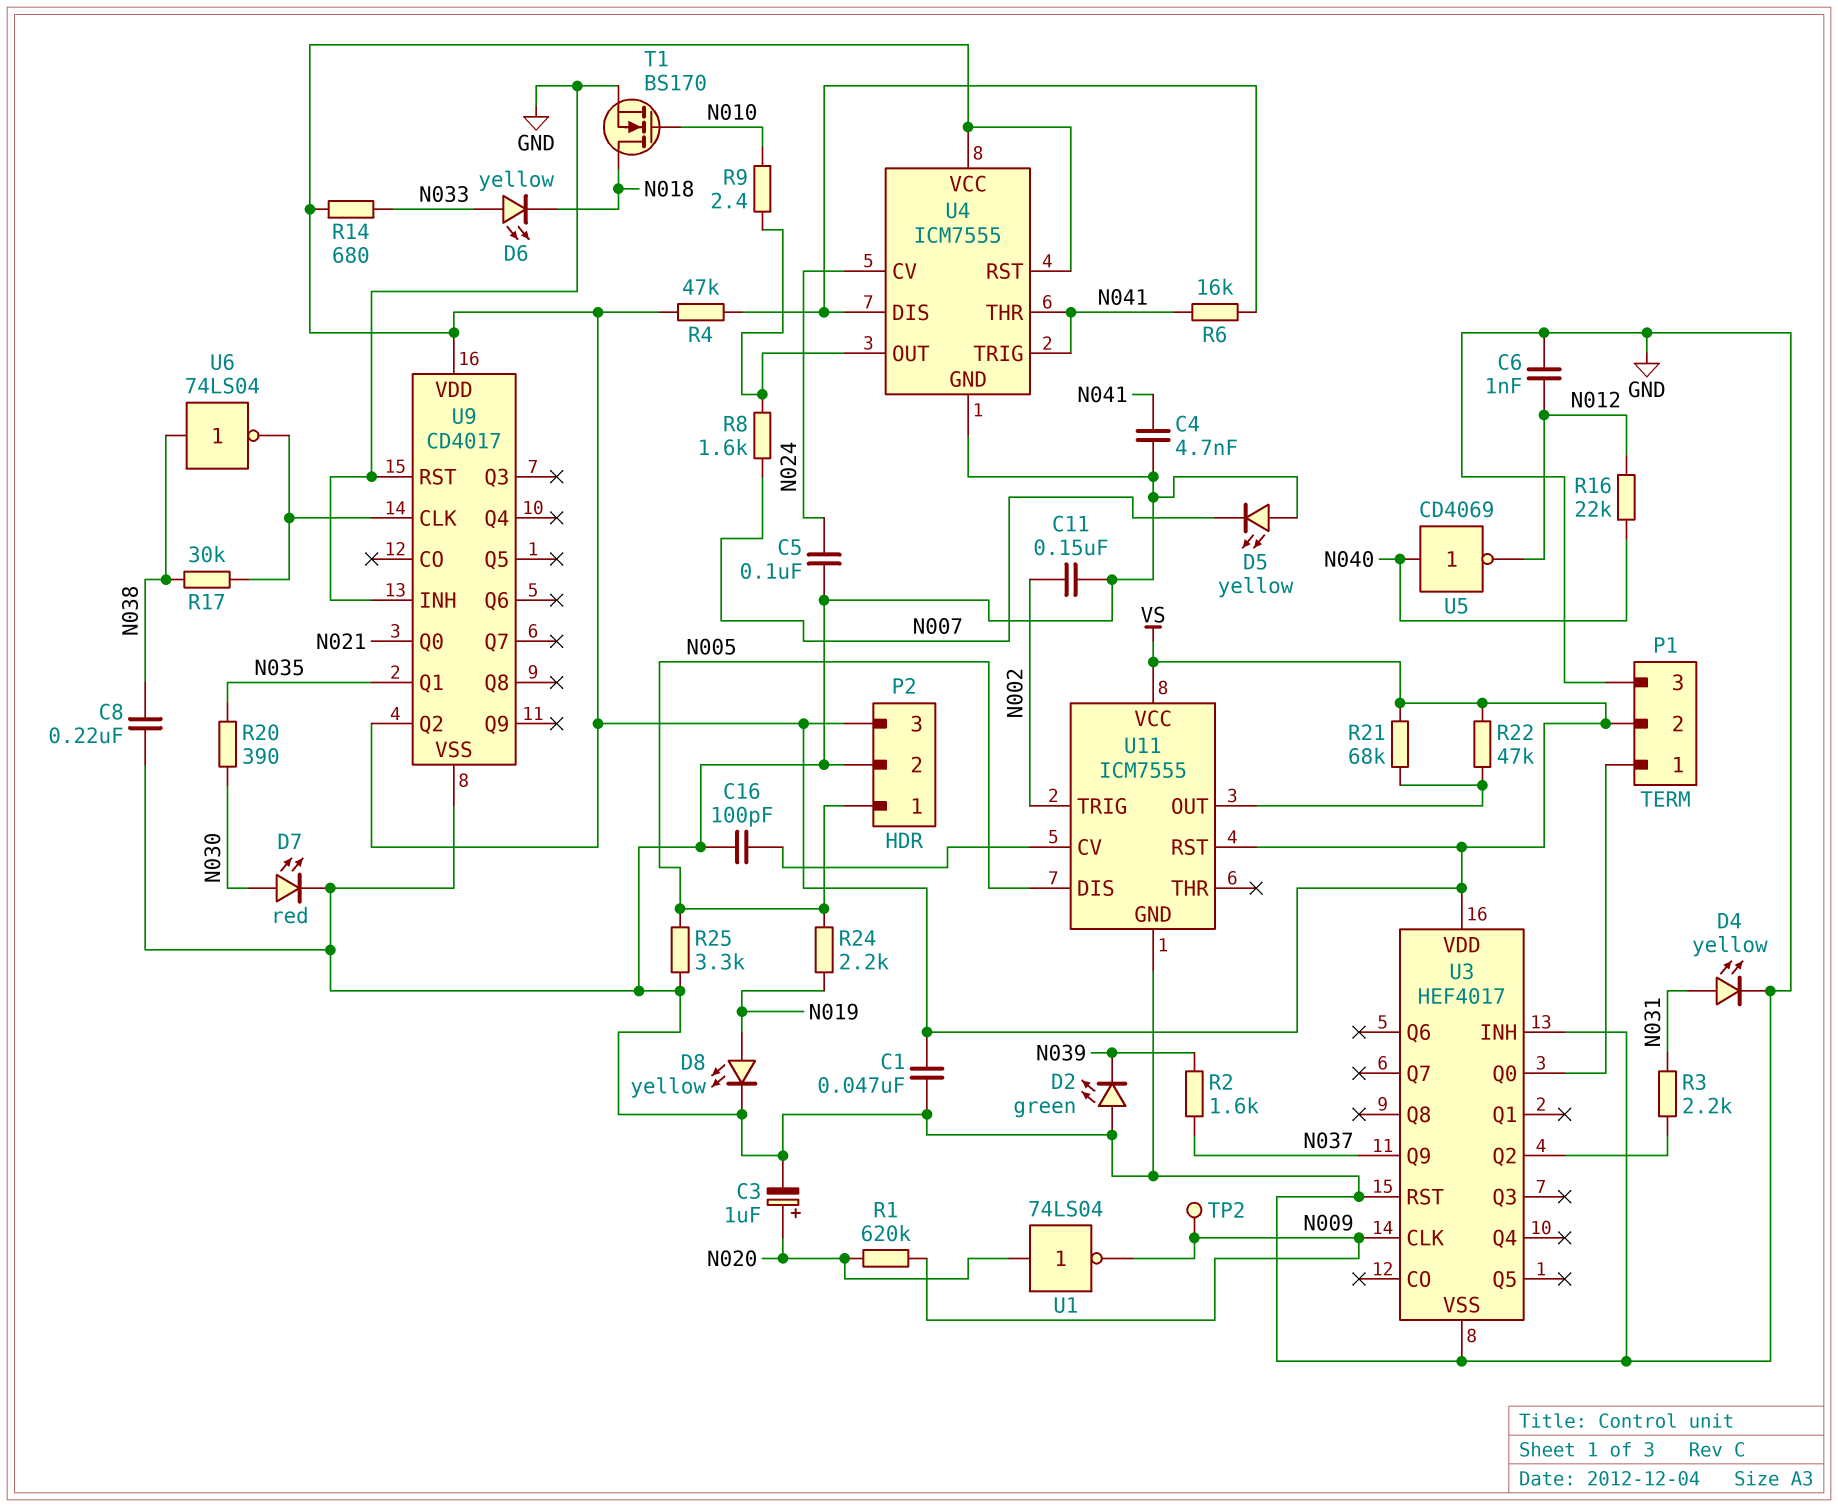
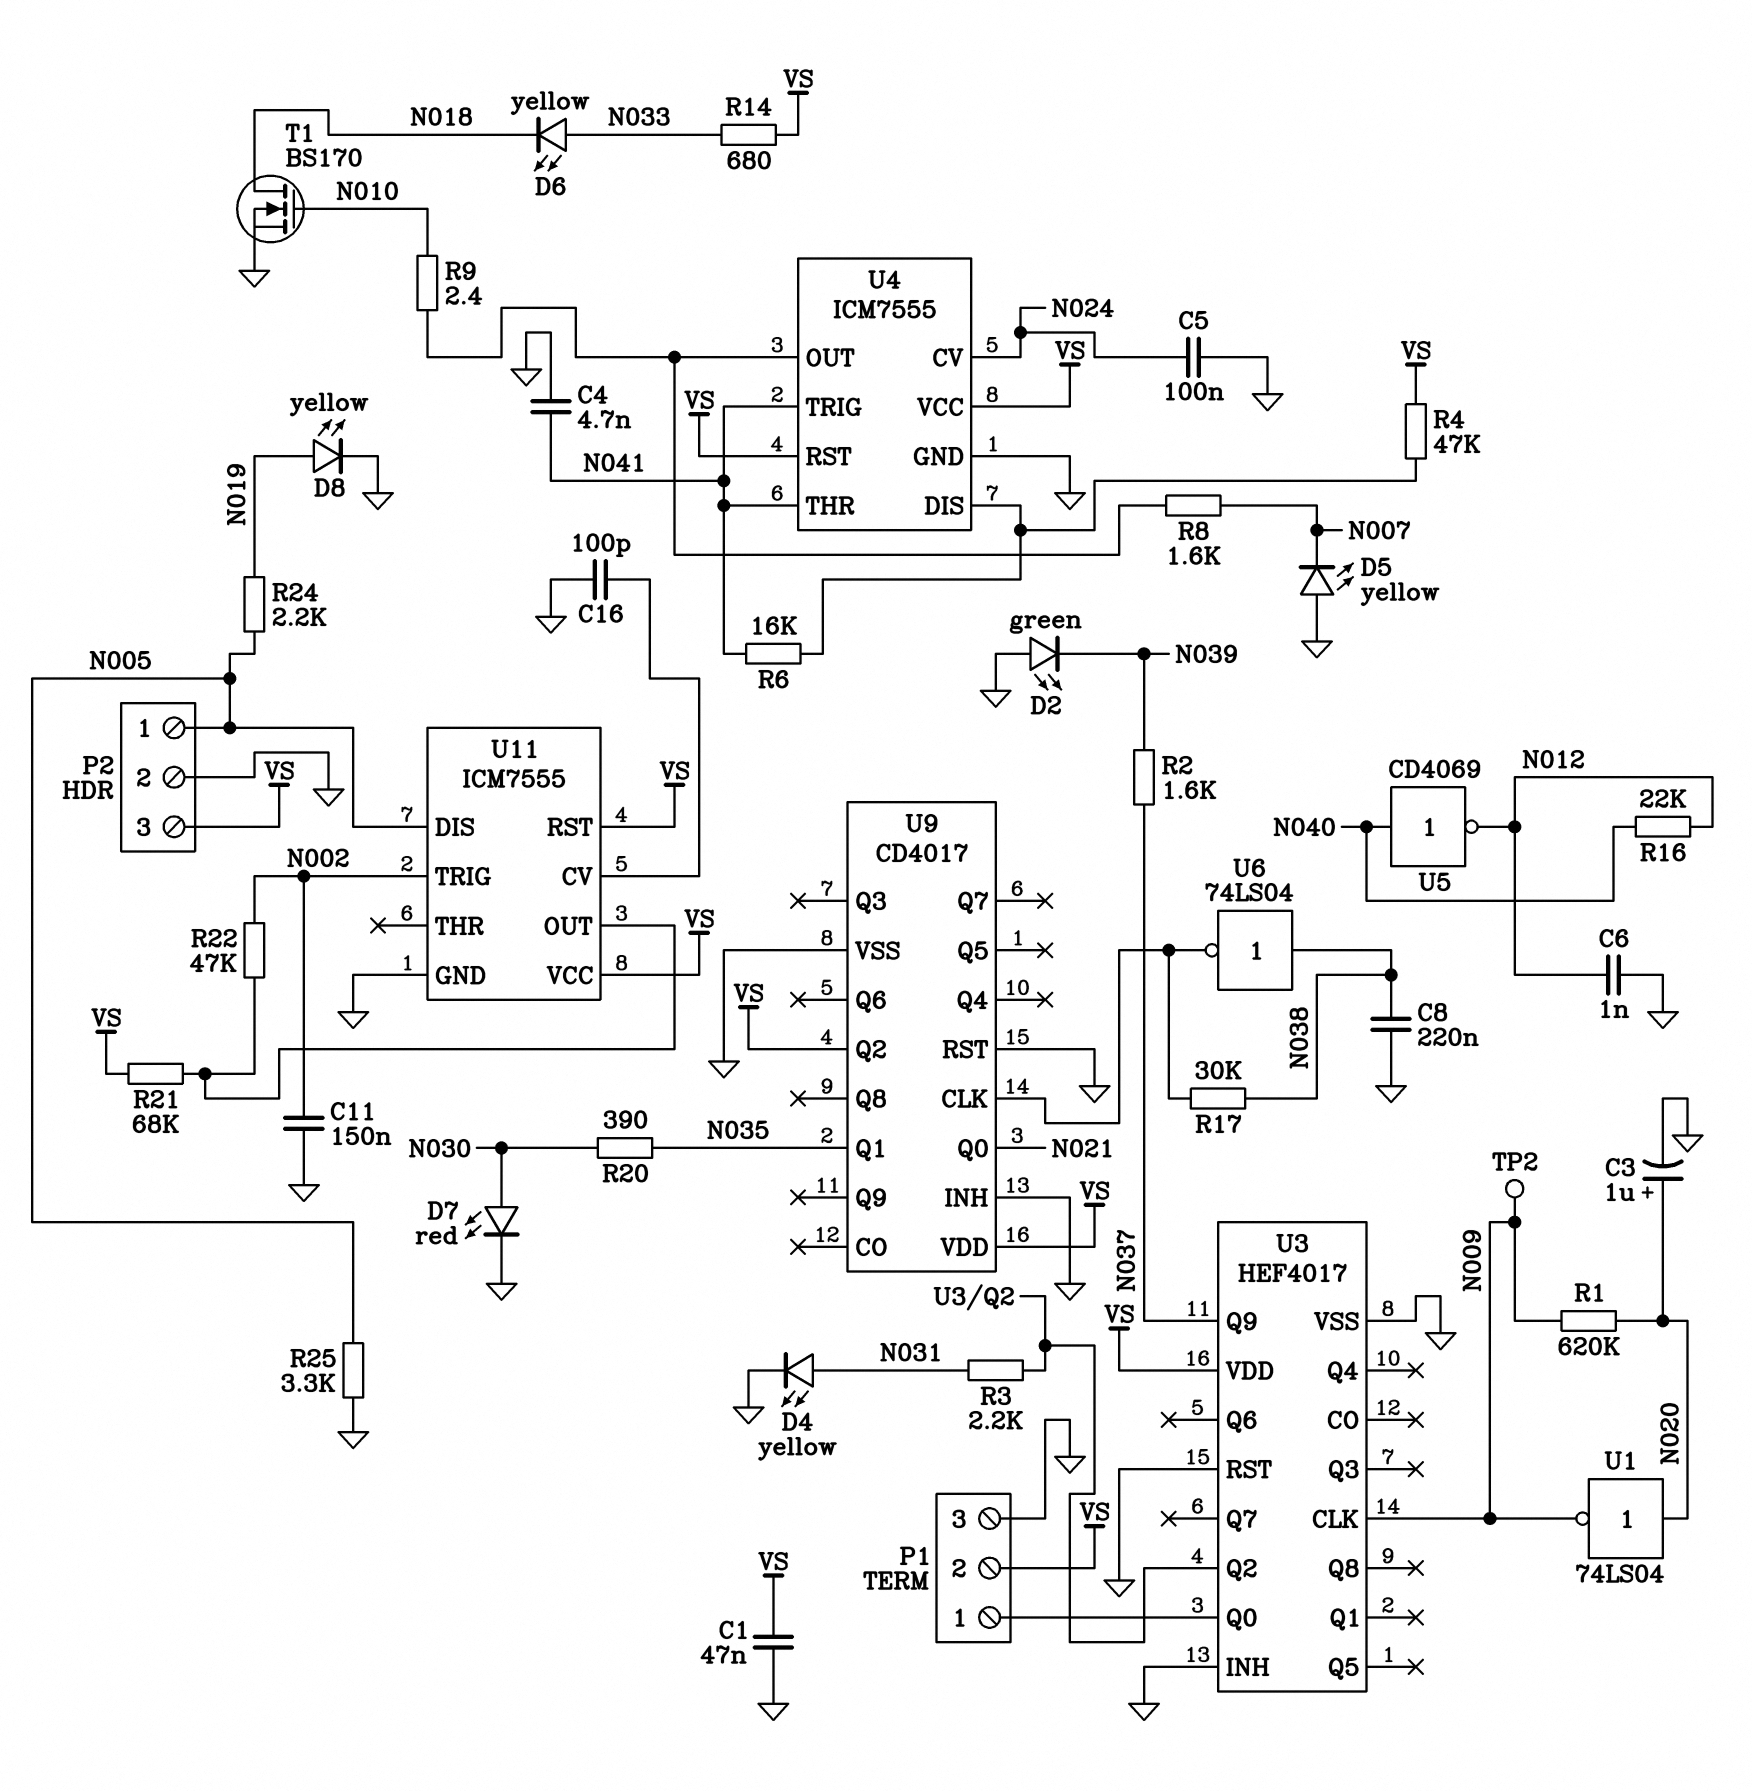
R22: 47k (U11/OUT, VS) -> 47k (N002, U11/OUT)

